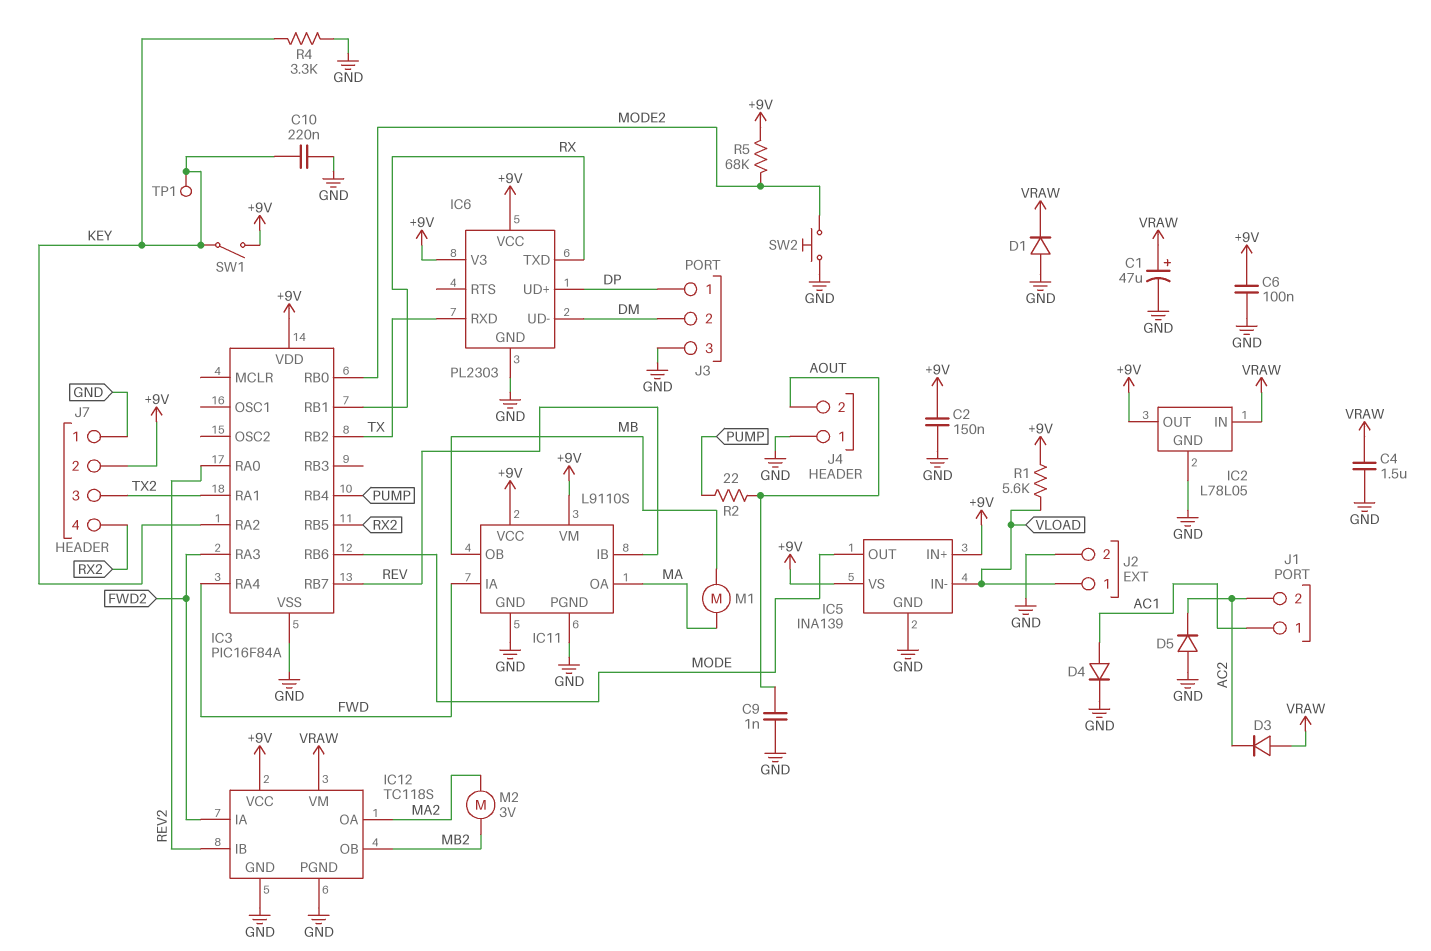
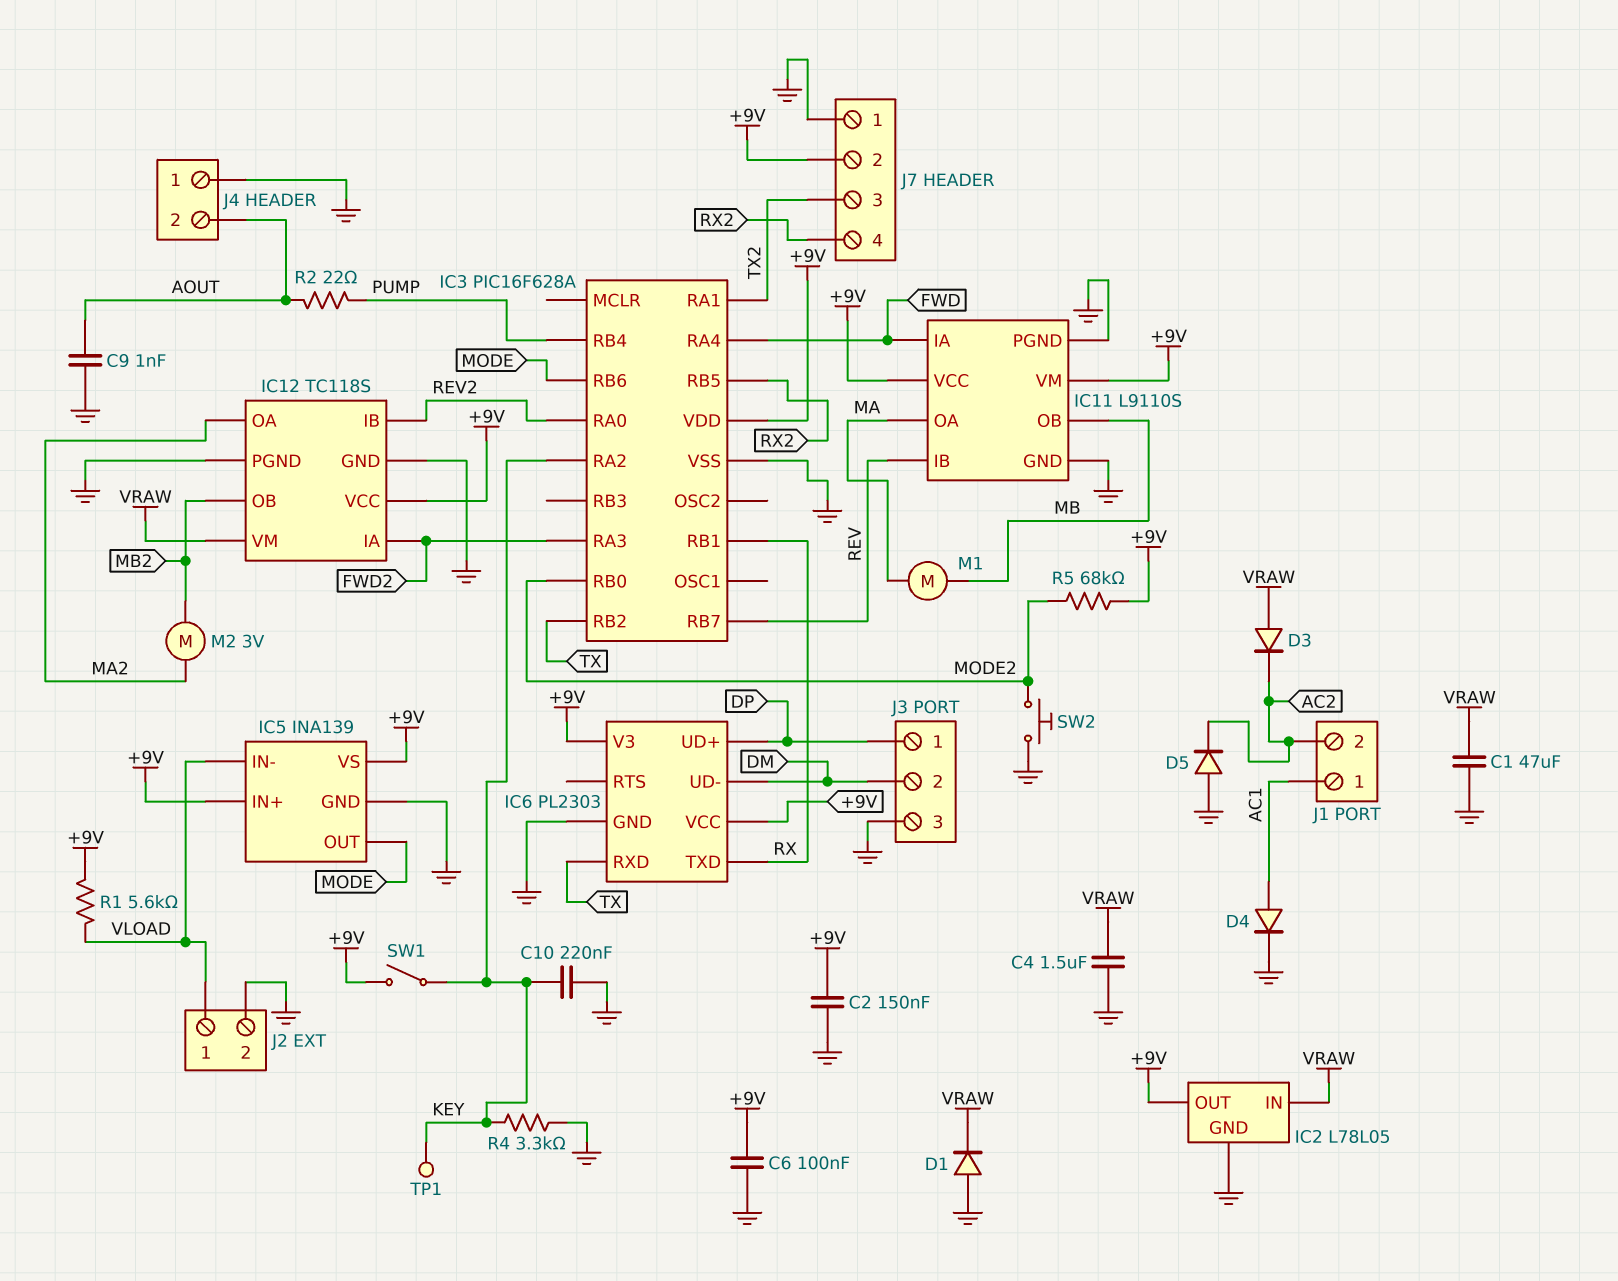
C1: 47uF (plus VRAW, minus GND) -> 47uF (GND, VRAW)
IC3: PIC16F84A -> PIC16F628A

